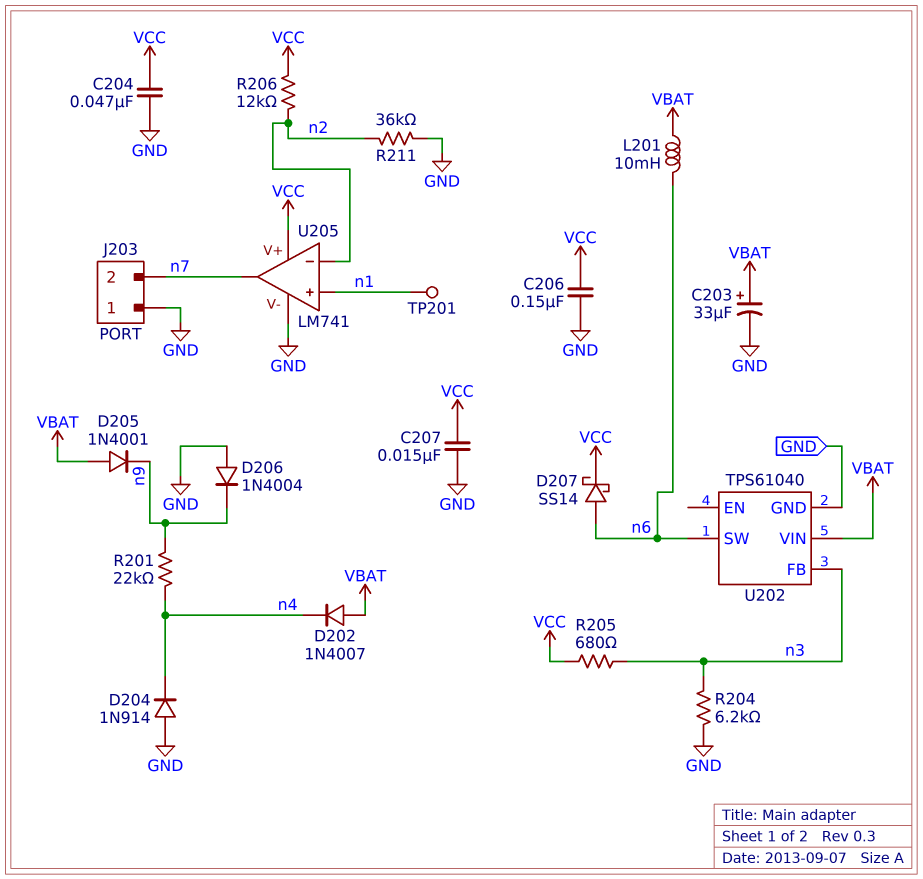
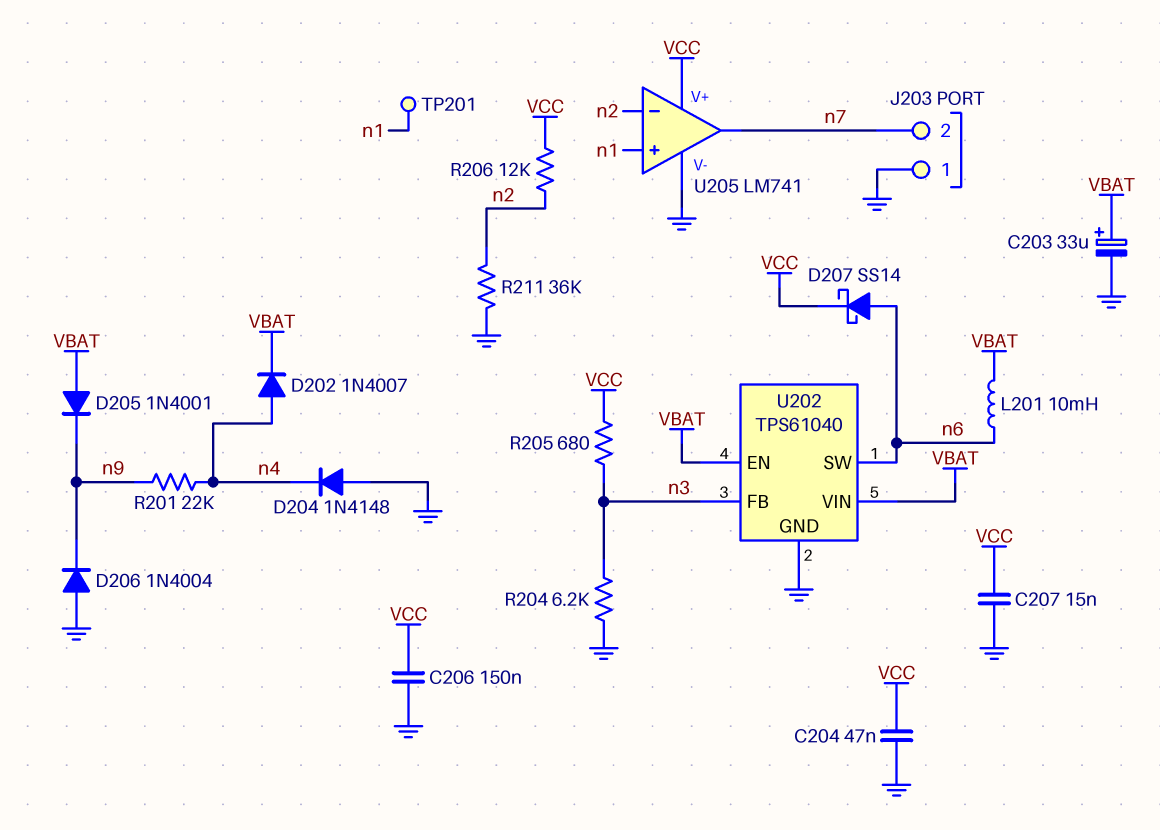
D202: diode 1N4007 (A VBAT, K n4) -> diode 1N4007 (A n4, K VBAT)
D204: diode 1N914 (A GND, K n4) -> diode 1N4148 (A GND, K n4)
U202 pin EN: none -> VBAT

